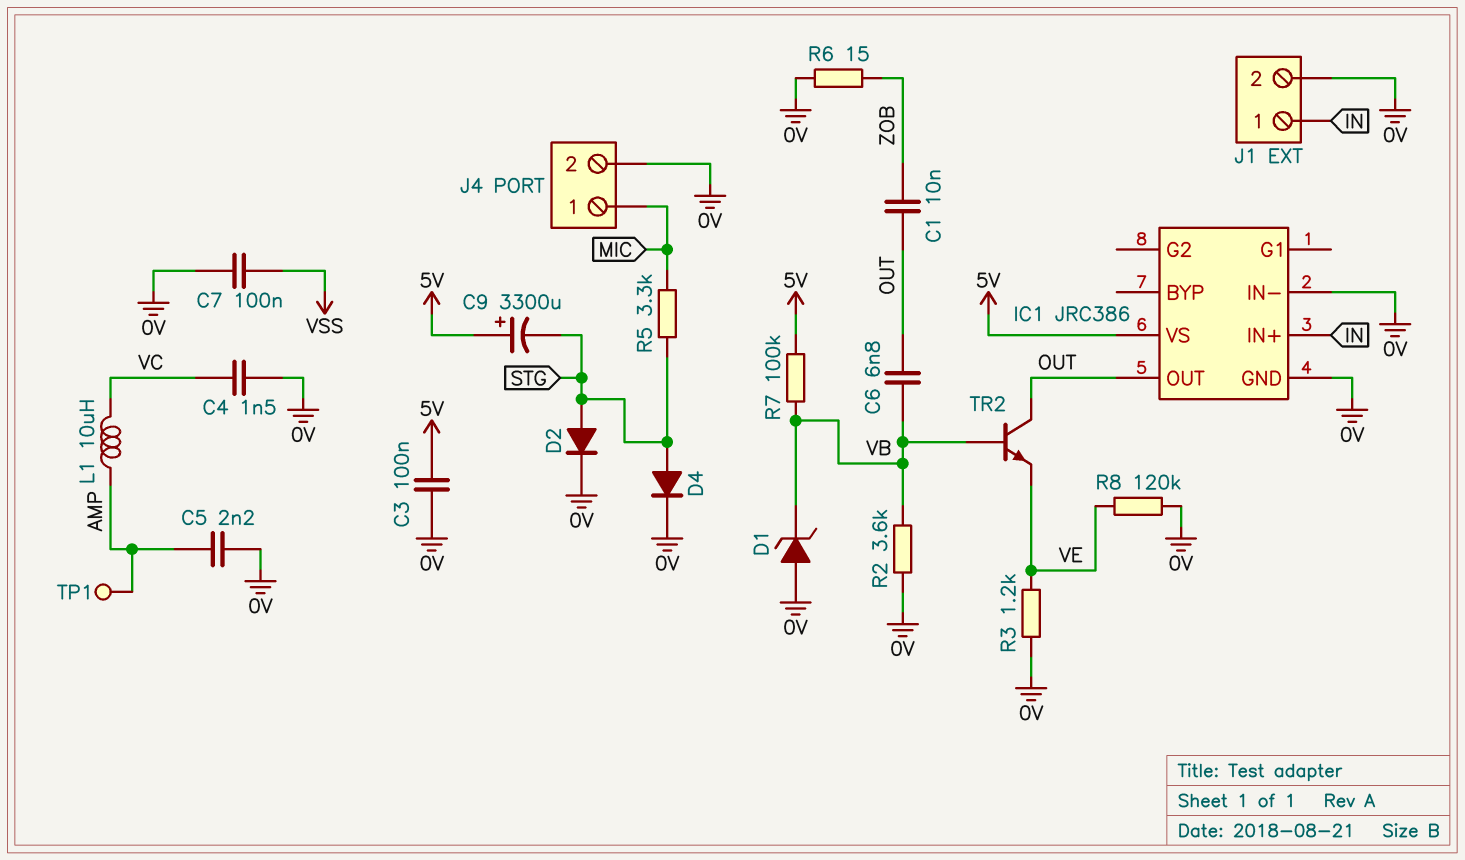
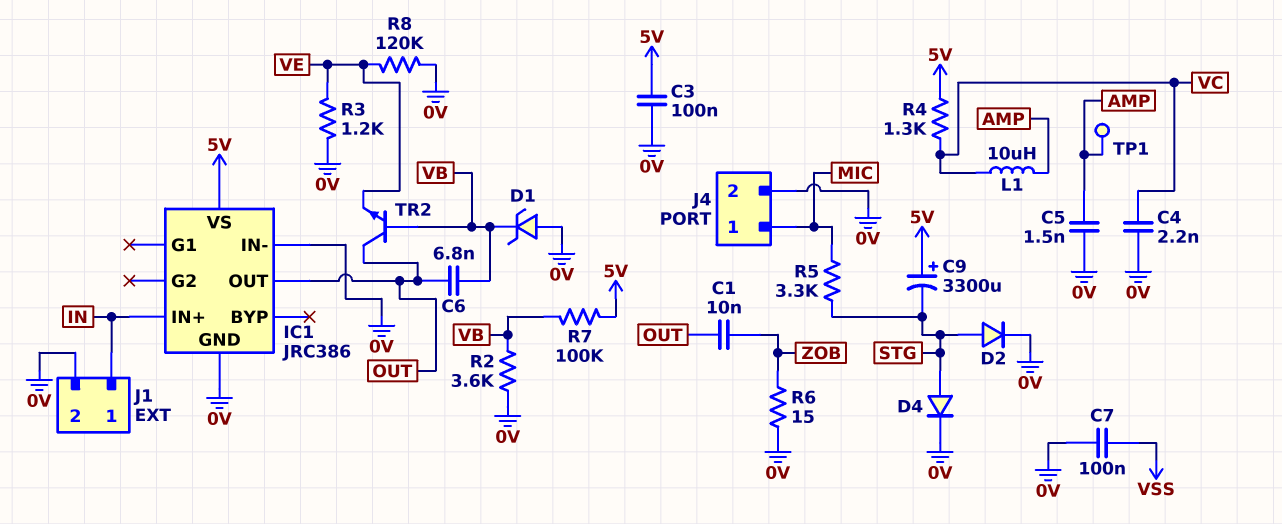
C4: 1.5nF (0V, VC) -> 2.2nF (0V, VC)
C5: 2.2nF (0V, AMP) -> 1.5nF (0V, AMP)
R4: none -> 1.3k (5V, VC)

